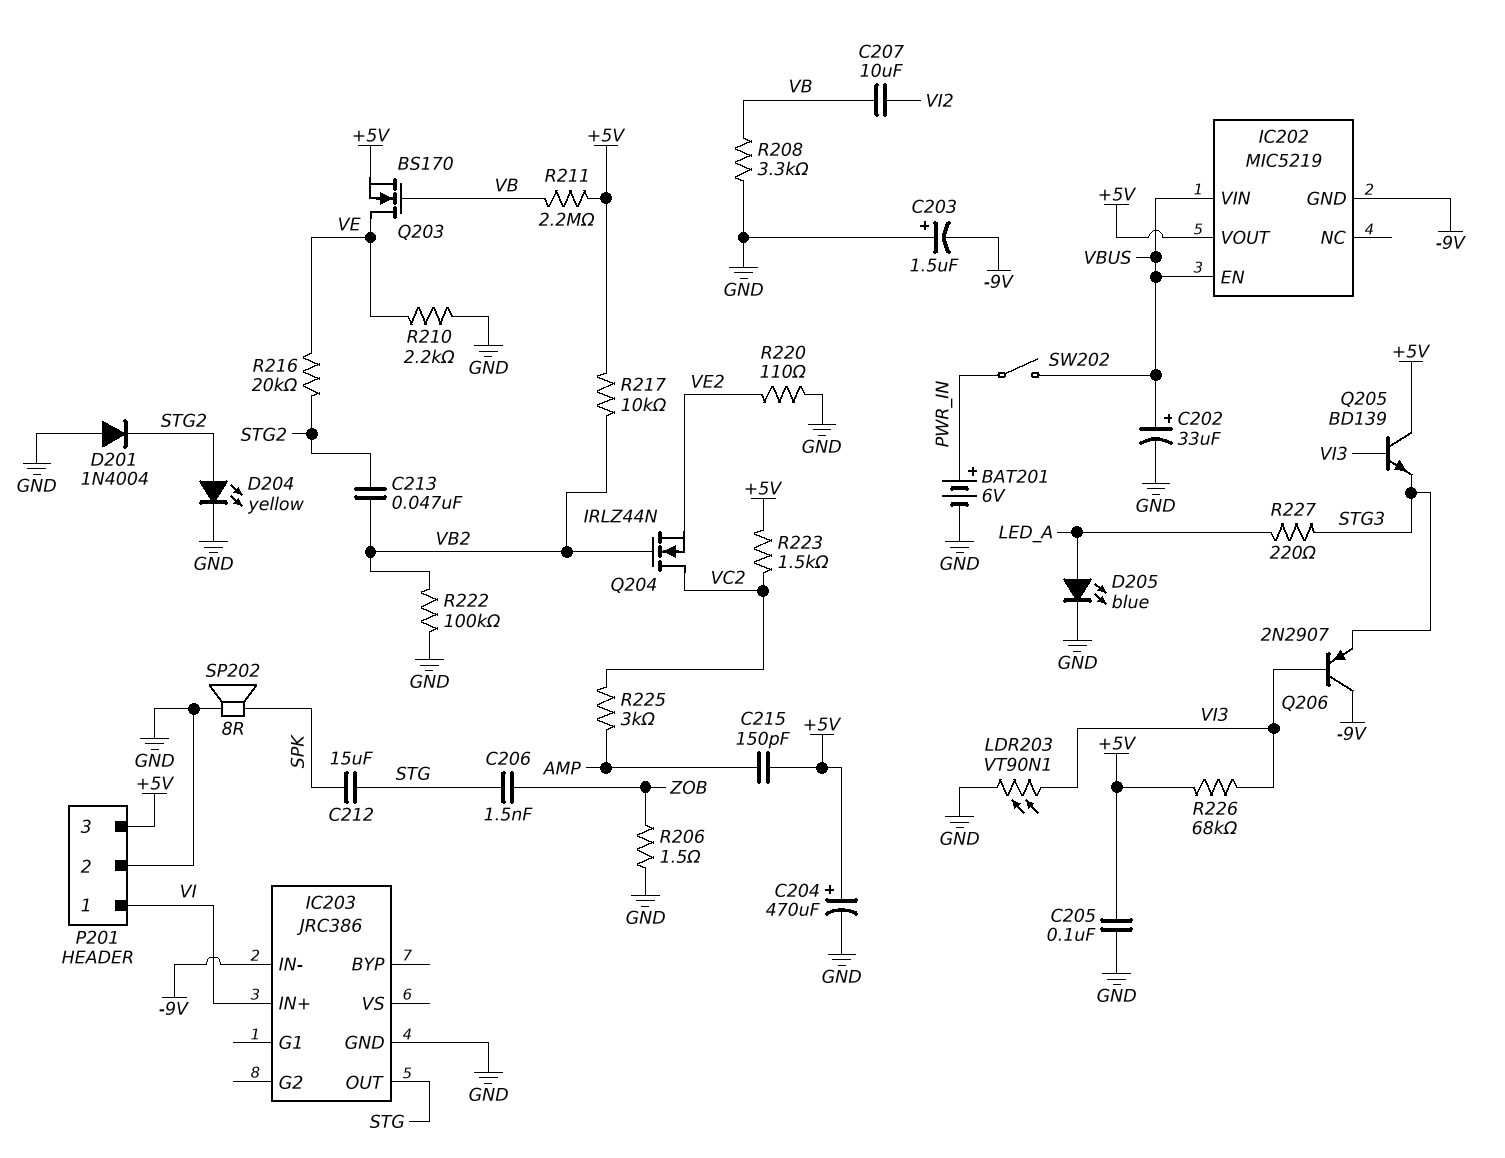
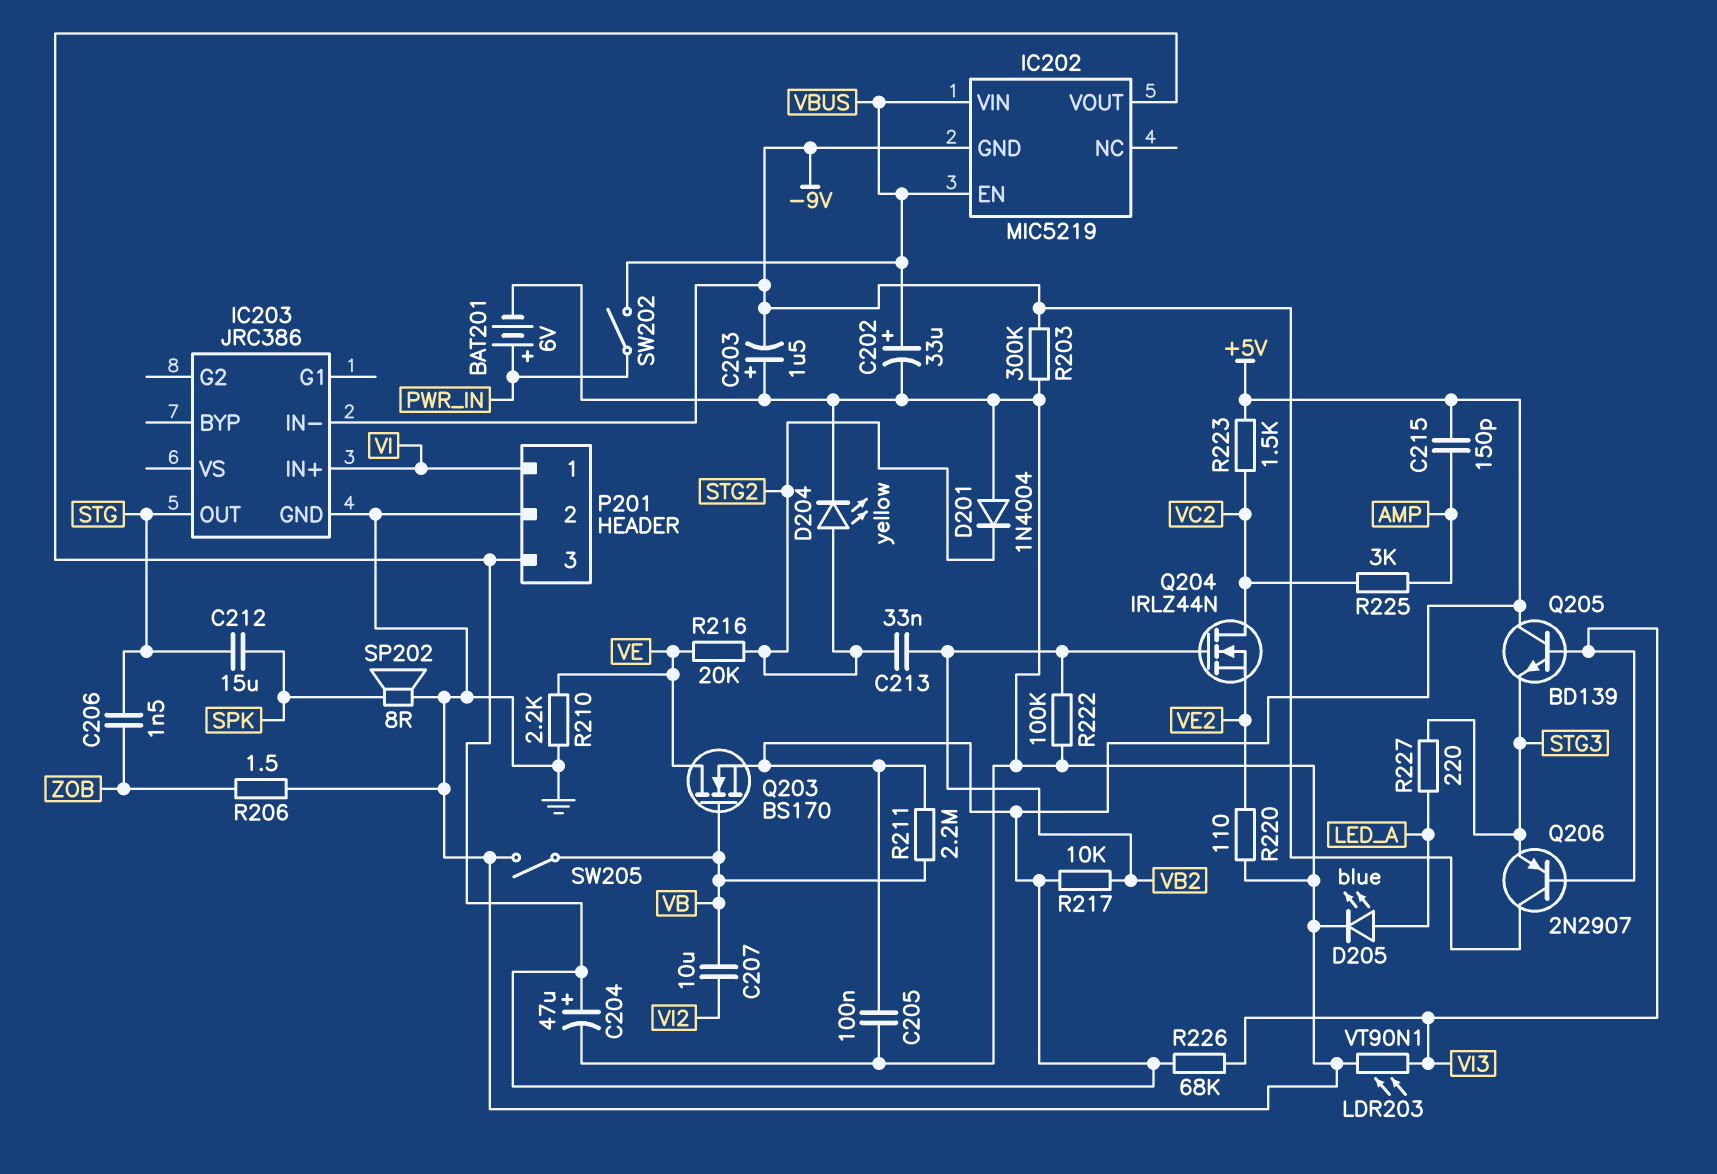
C204: 470uF (plus +5V, minus GND) -> 47uF (plus +5V, minus GND)
C213: 47nF (STG2, VB2) -> 33nF (STG2, VB2)
R203: none -> 300k (-9V, GND)
R208: 3.3k (GND, VB) -> none
SW205: none -> switch (GND, VB)

